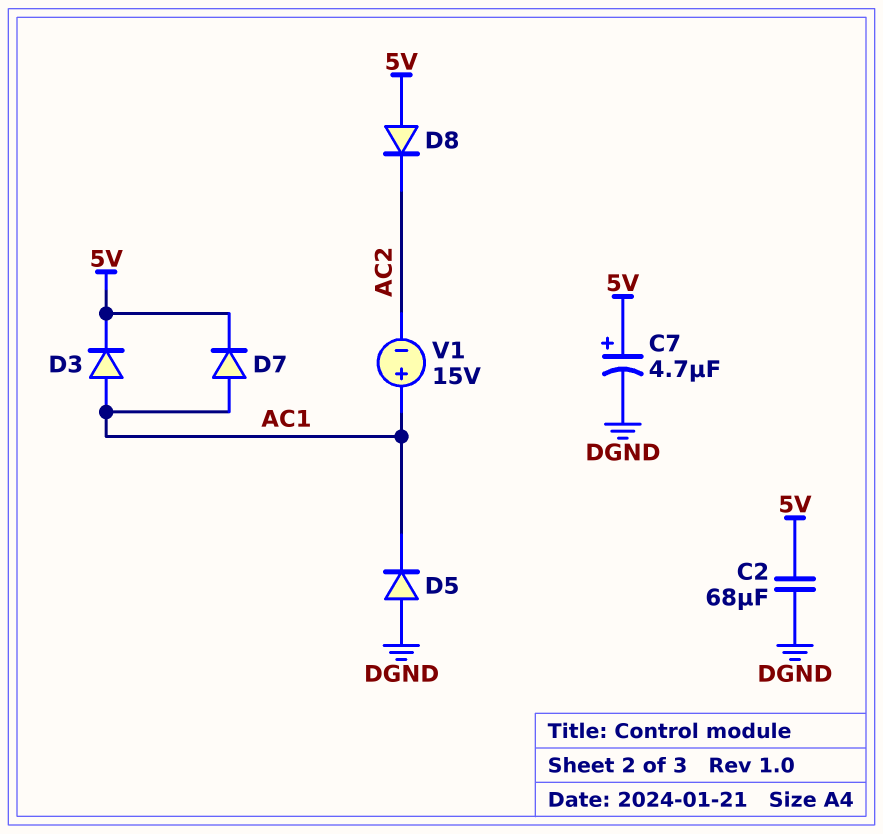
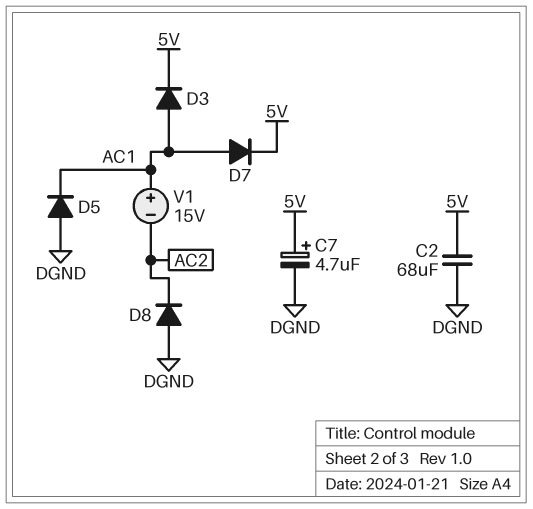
D8: diode (A 5V, K AC2) -> diode (A DGND, K AC2)

